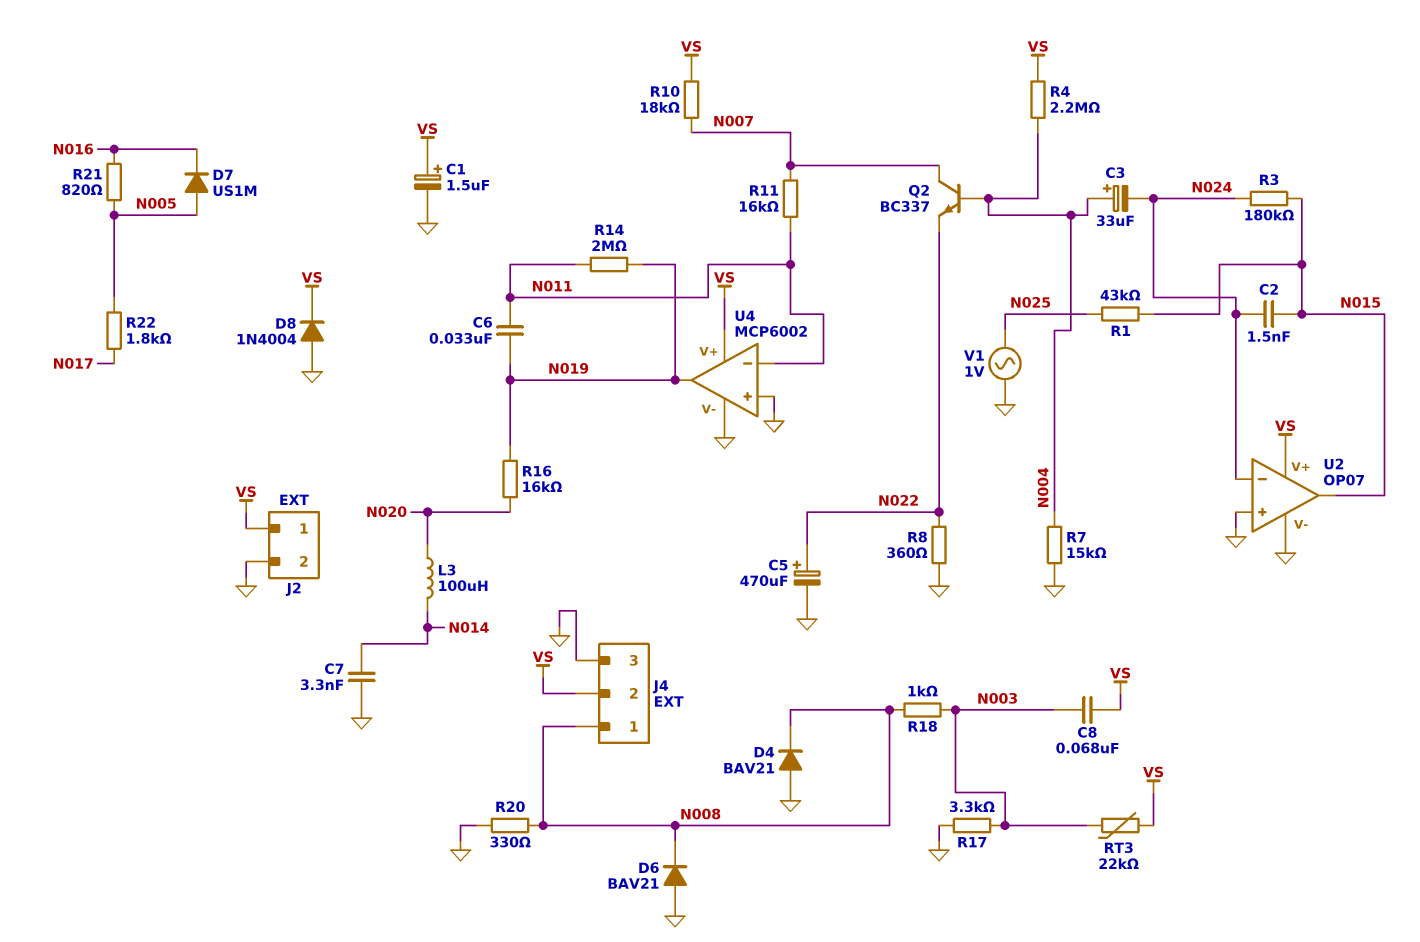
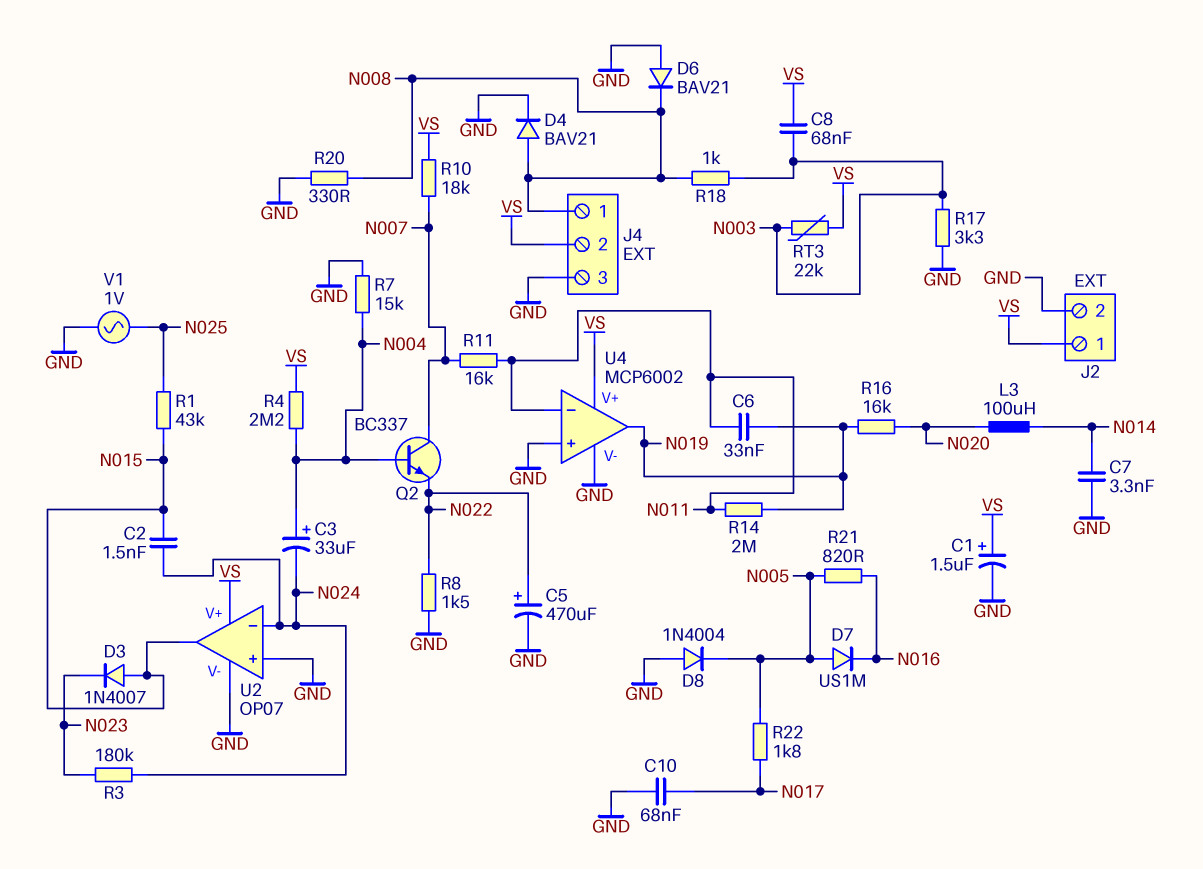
C10: none -> 68nF (GND, N017)
D3: none -> diode 1N4007 (A N015, K N023)
D4: diode BAV21 (A GND, K N008) -> diode BAV21 (A N008, K GND)
D8: diode 1N4004 (A GND, K VS) -> diode 1N4004 (A GND, K N005)
R3: 180k (N015, N024) -> 180k (N023, N024)
R8: 360 (GND, N022) -> 1.5k (GND, N022)

